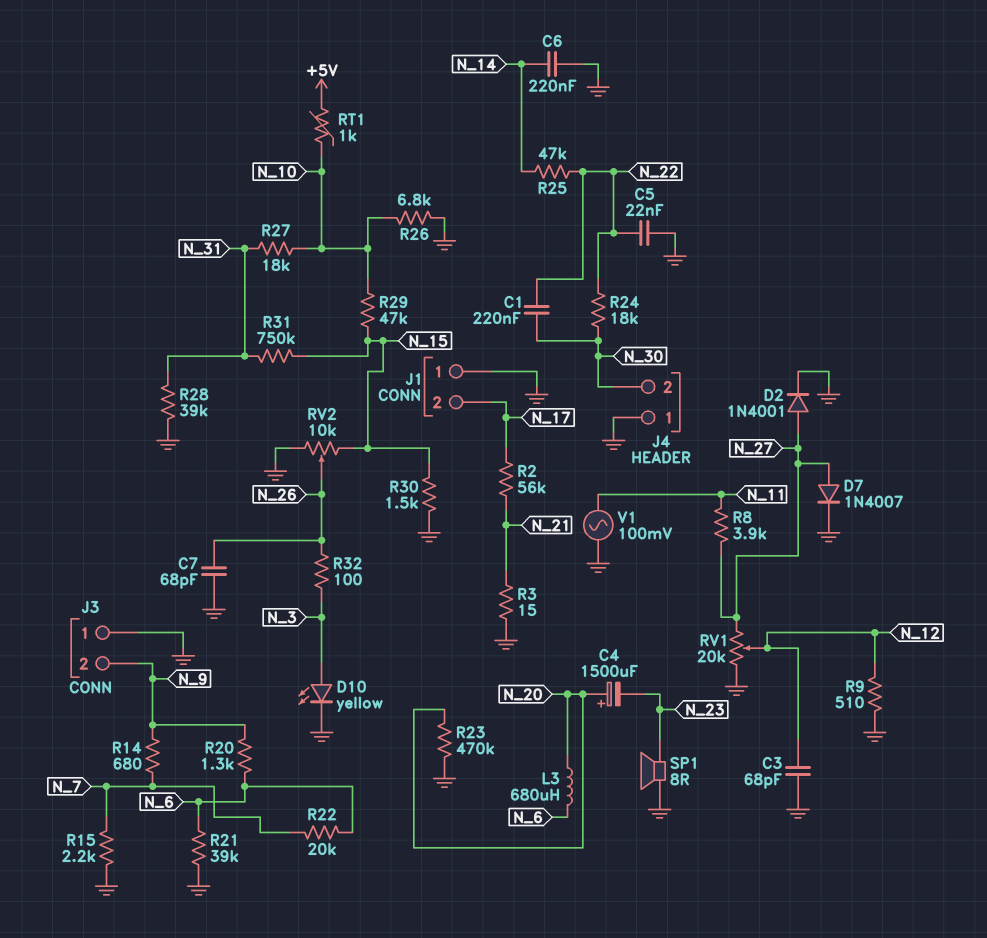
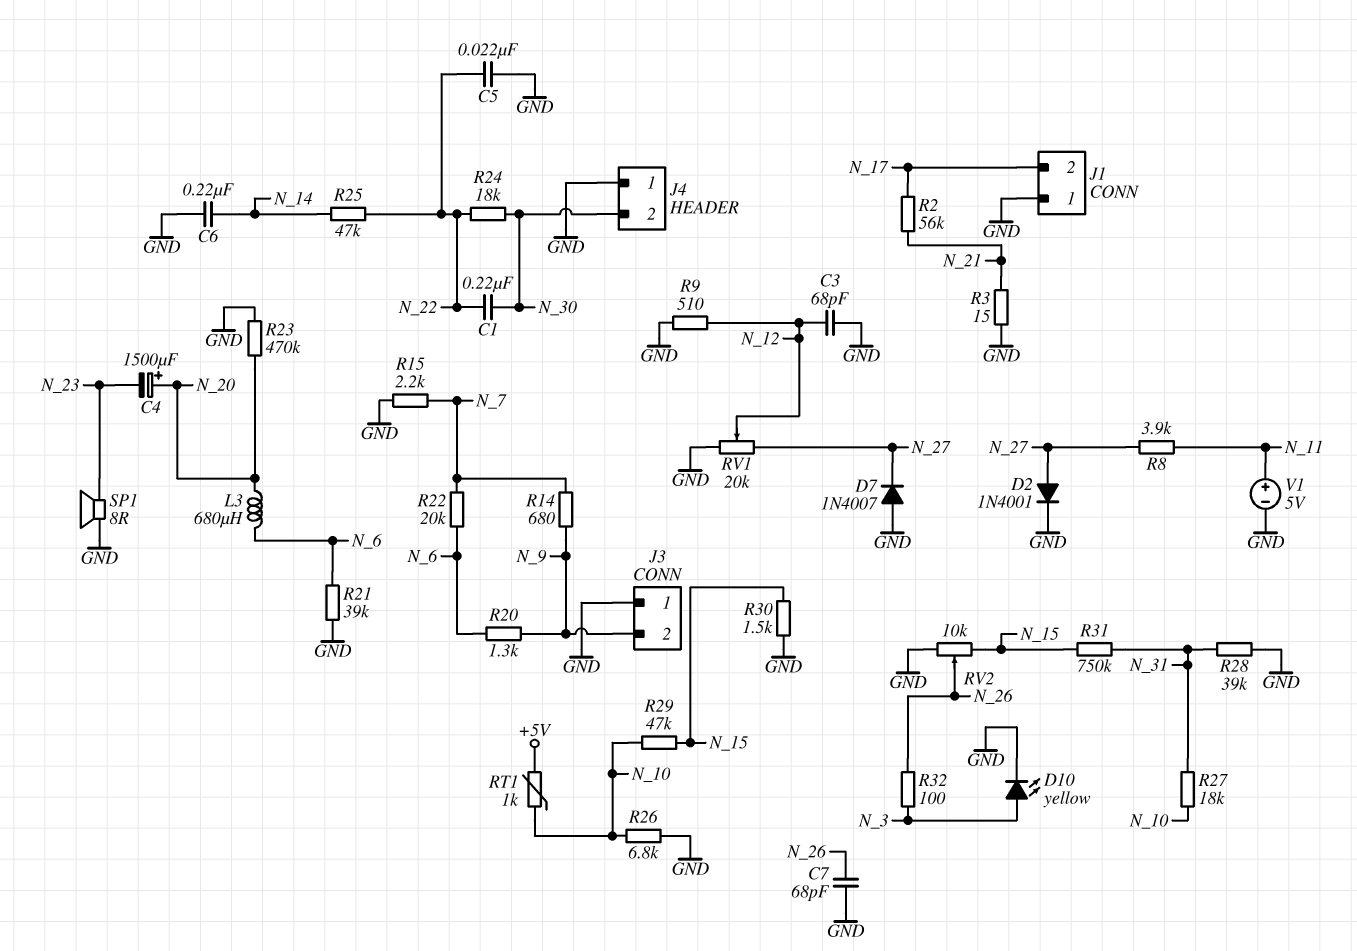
D7: diode 1N4007 (A N_27, K GND) -> diode 1N4007 (A GND, K N_27)
V1: AC 100mV (GND, N_11) -> 5V (plus N_11, minus GND)

